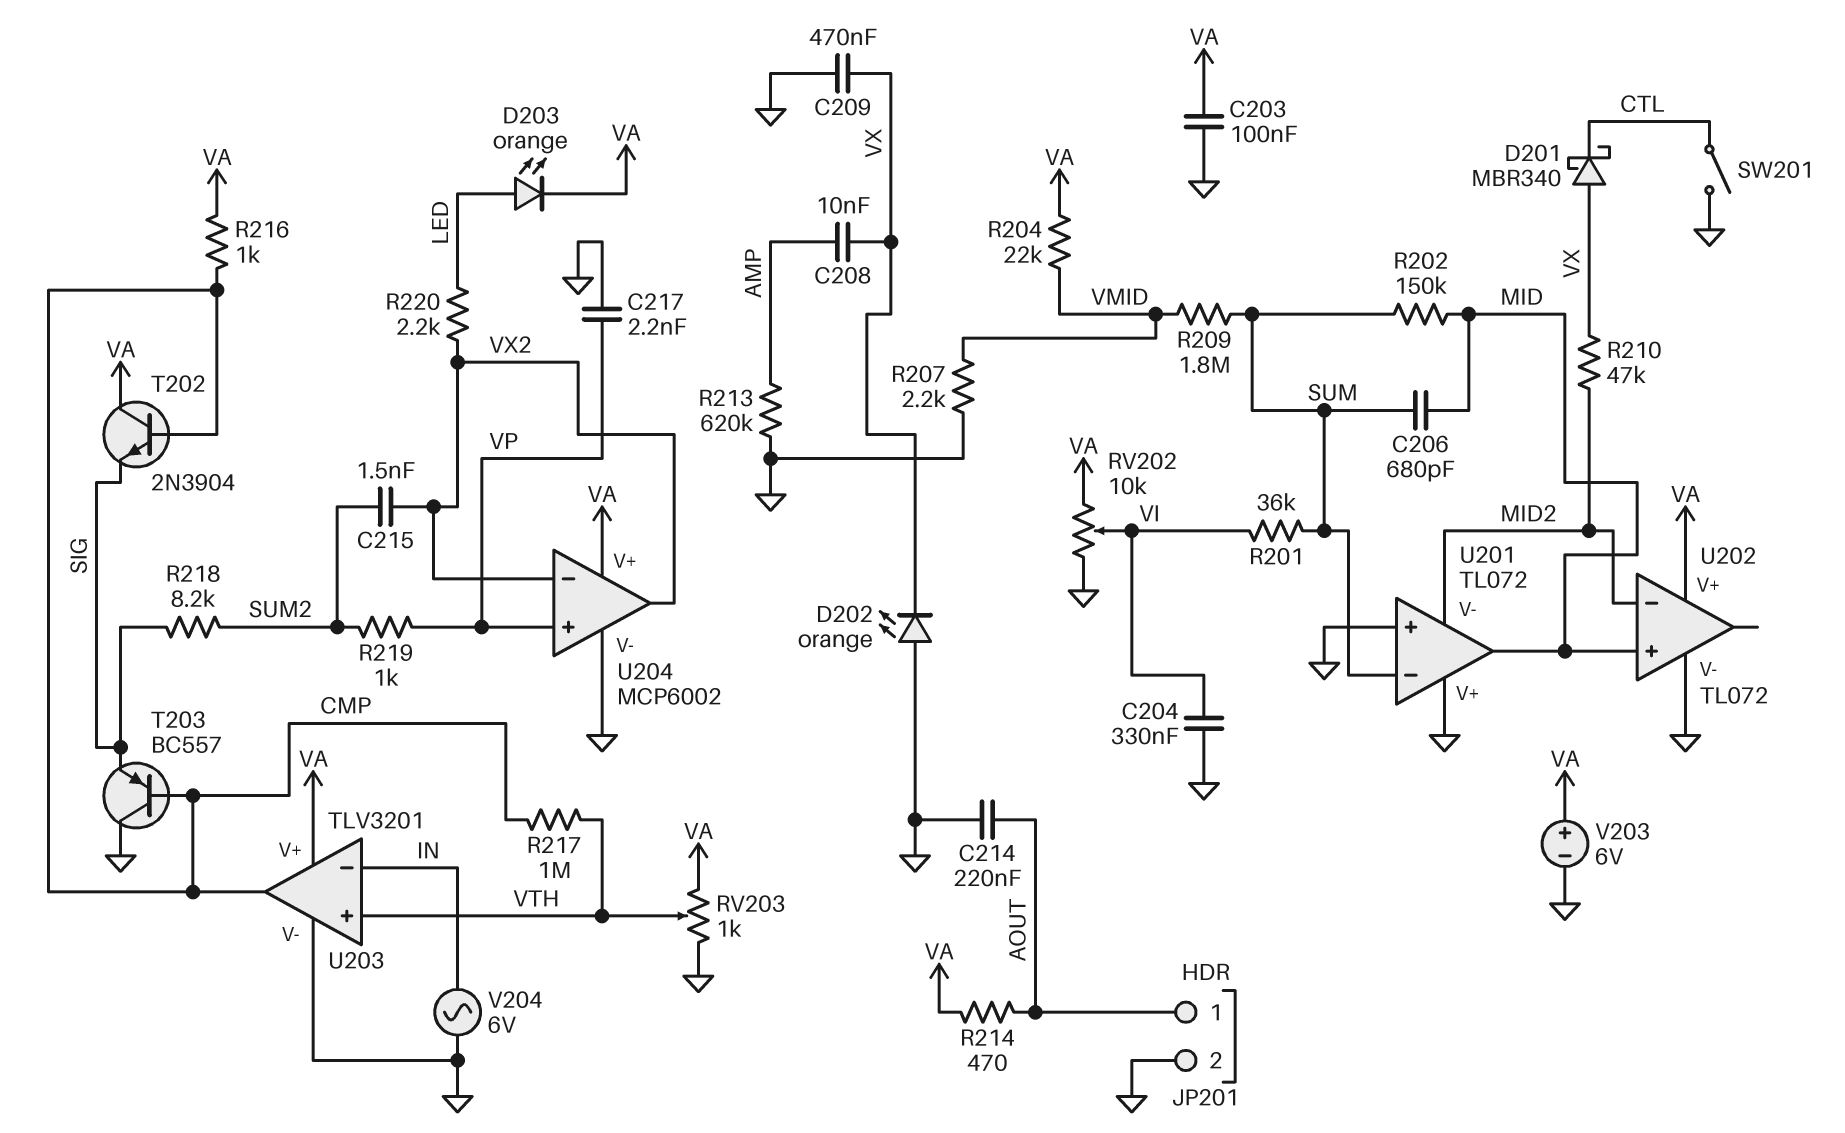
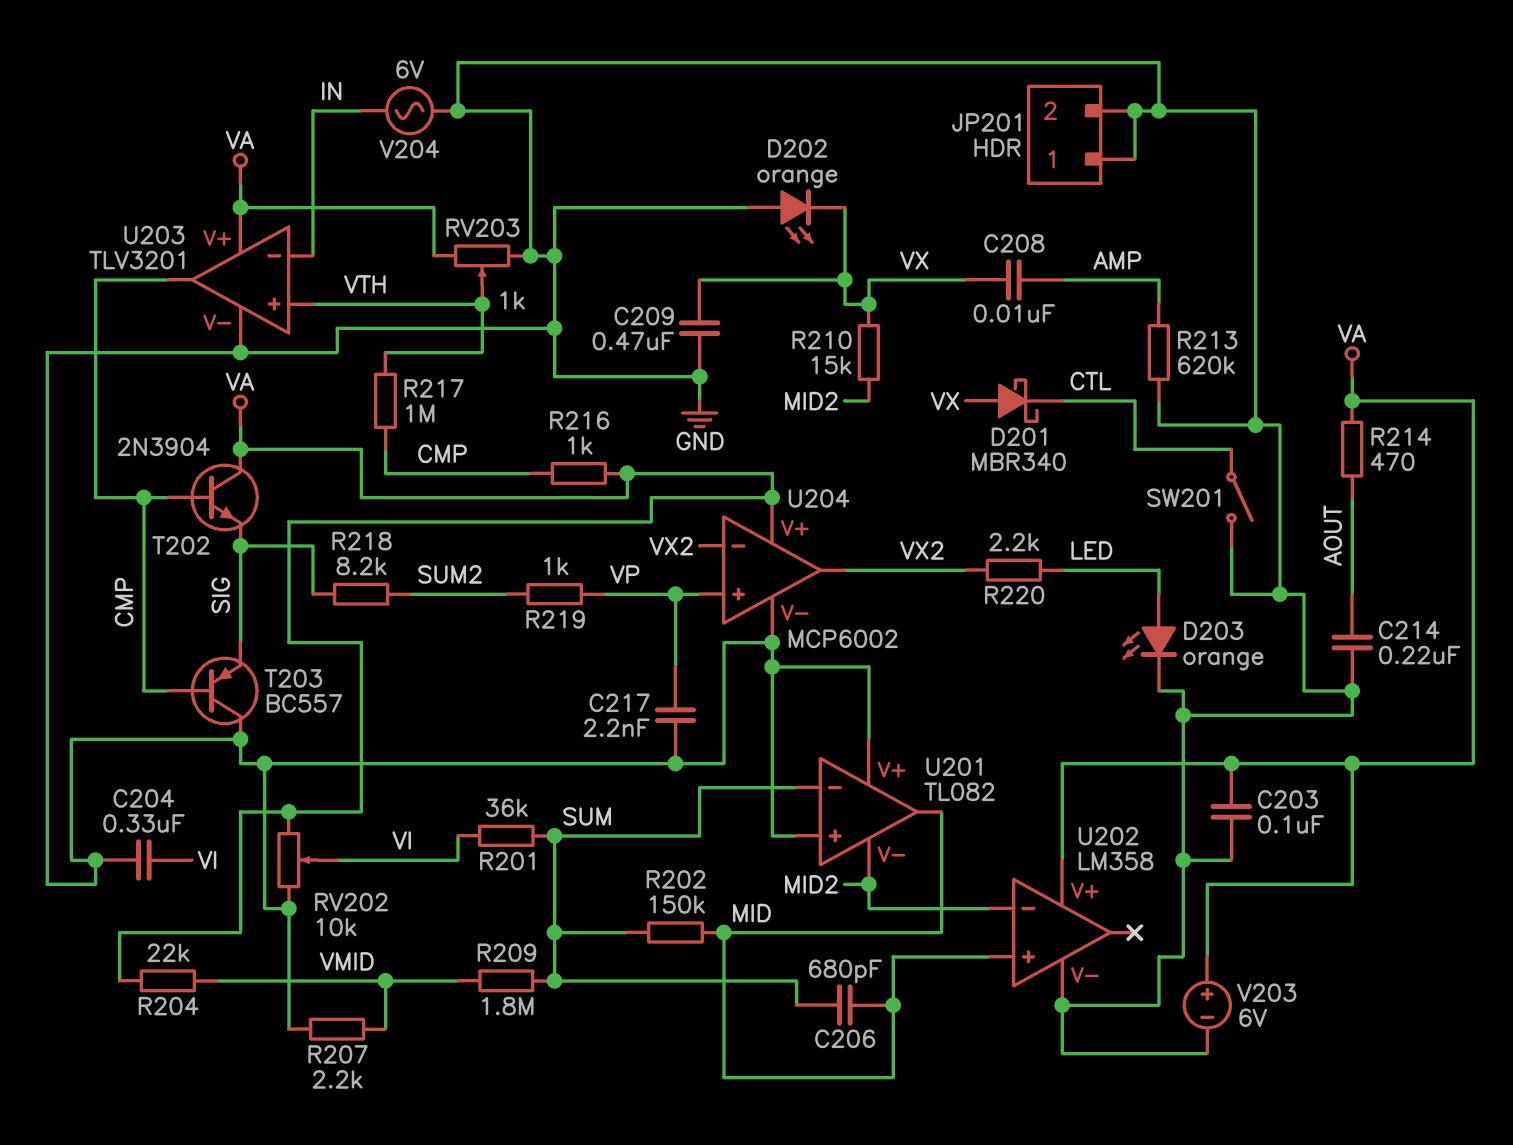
C215: 1.5nF (SUM2, VX2) -> none
D203: LED orange (A LED, K VA) -> LED orange (A LED, K GND)
JP201 pin 1: AOUT -> GND
R210: 47k (MID2, VX) -> 15k (MID2, VX)
U201: TL072 -> TL082
U202: TL072 -> LM358

